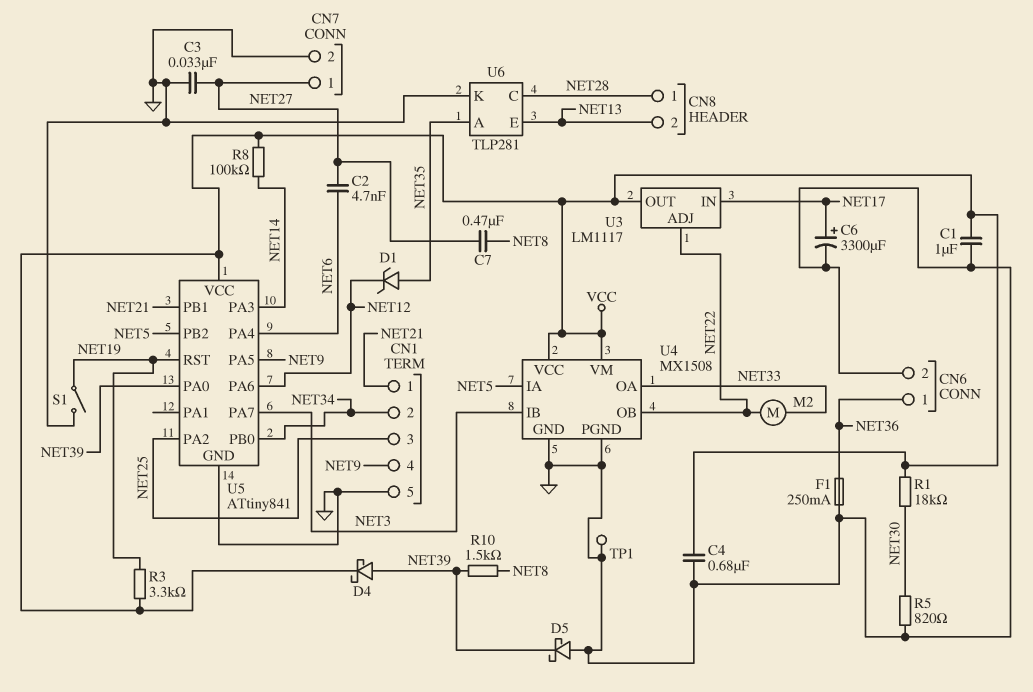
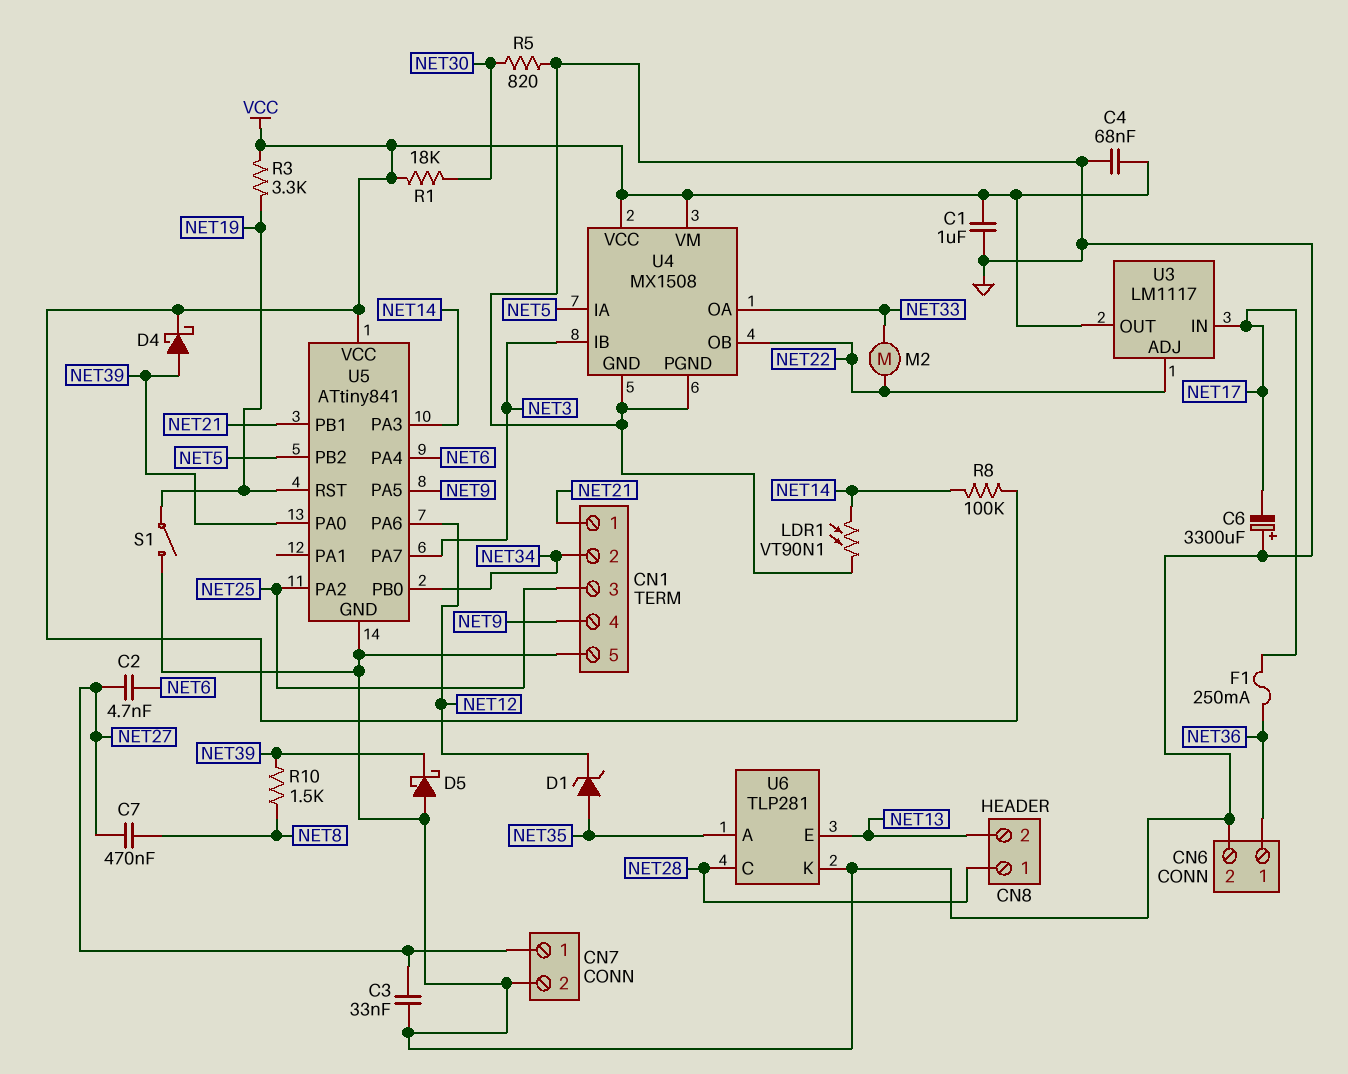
C4: 680nF (GND, VCC) -> 68nF (GND, VCC)
C6: 3300uF (plus NET17, minus GND) -> 3300uF (plus GND, minus NET17)
F1: 250mA (GND, NET36) -> 250mA (NET17, NET36)
LDR1: none -> VT90N1 (GND, NET14)
TP1: test point (GND) -> none

